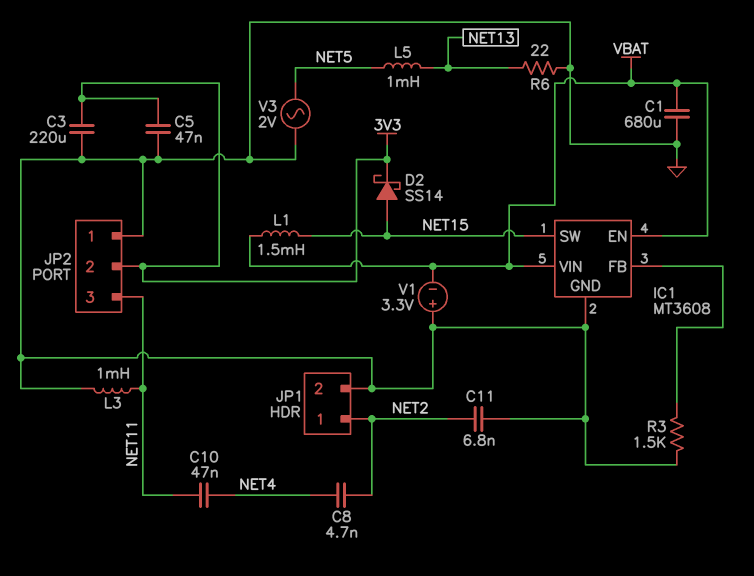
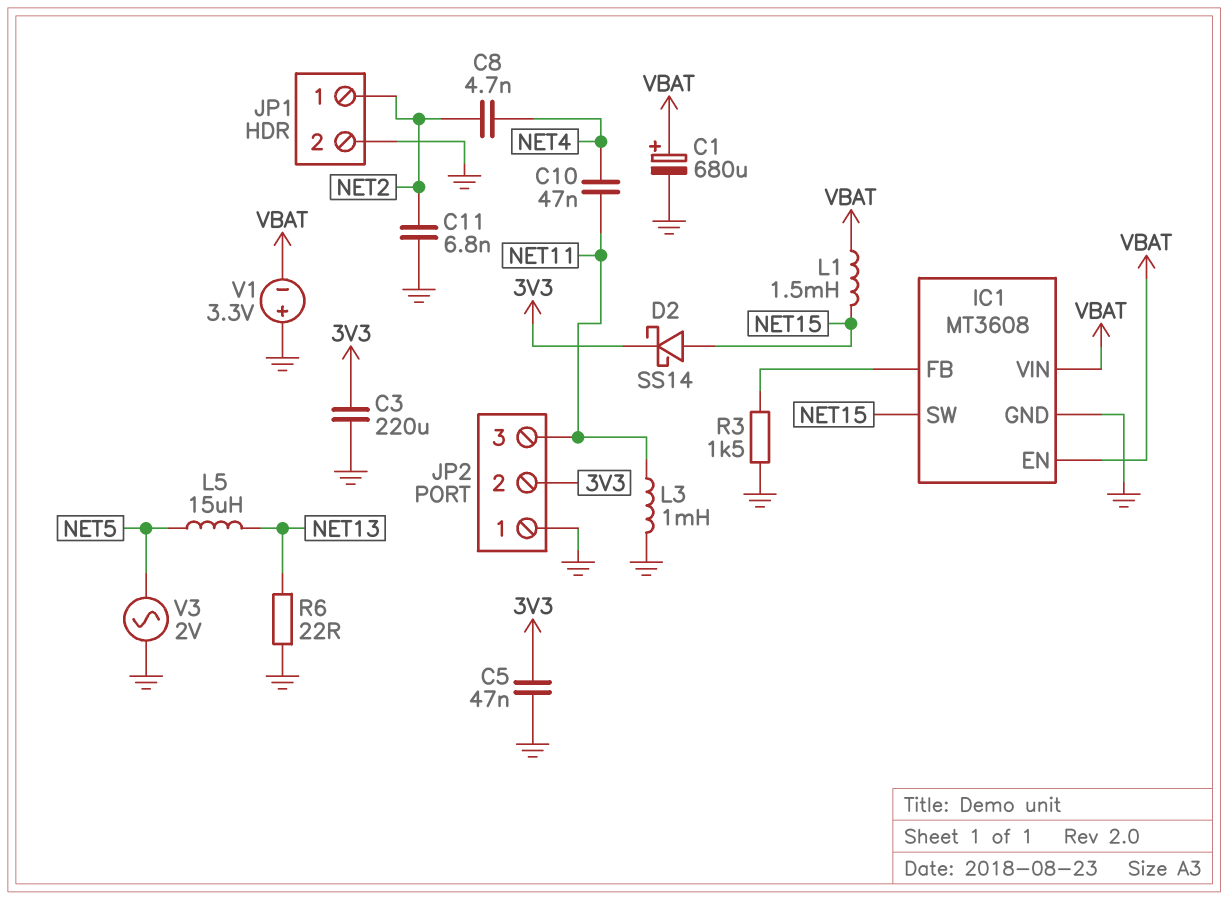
C1: 680uF (GND, VBAT) -> 680uF (plus VBAT, minus GND)
L5: 1mH (NET5, NET13) -> 15uH (NET5, NET13)

